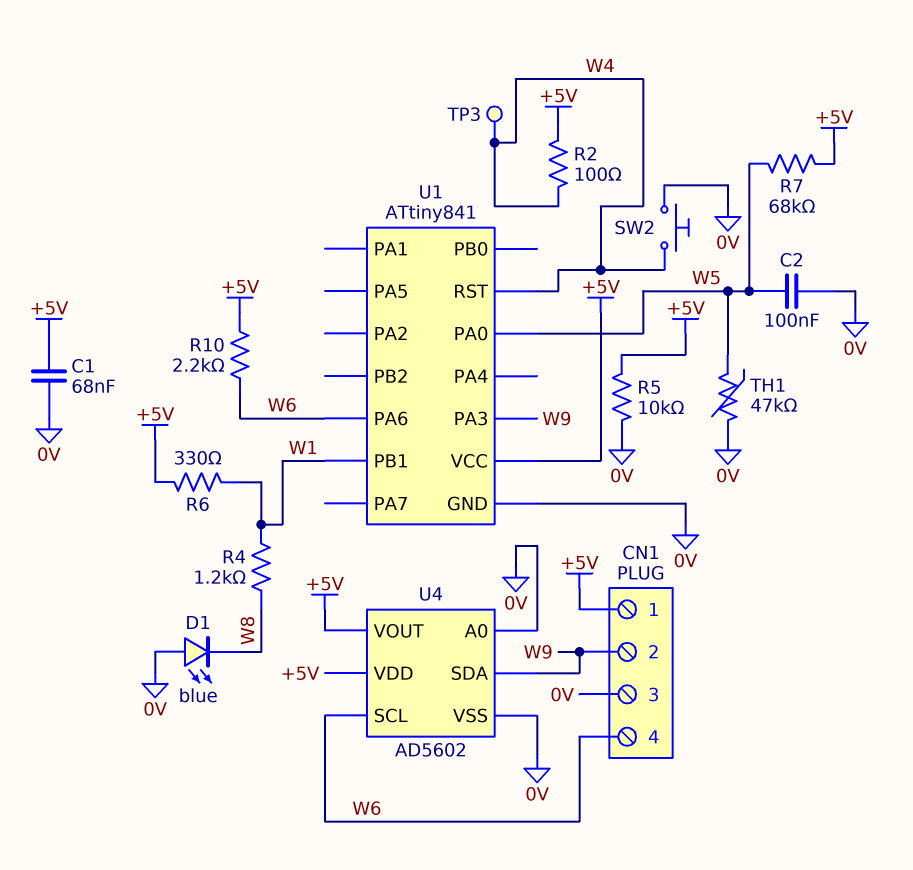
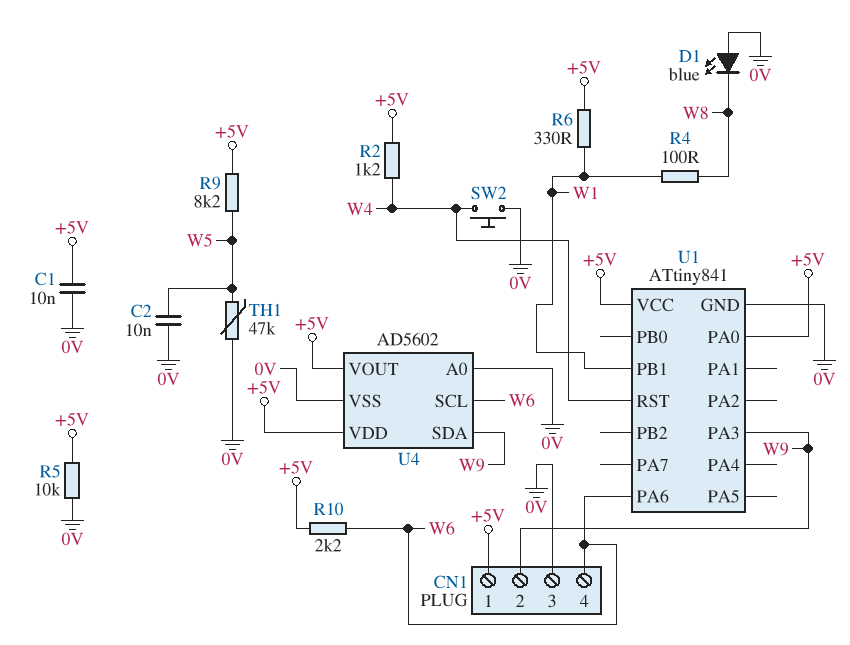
C1: 68nF (+5V, 0V) -> 10nF (+5V, 0V)
C2: 100nF (0V, W5) -> 10nF (0V, W5)
R2: 100 (+5V, W4) -> 1.2k (+5V, W4)
R4: 1.2k (W1, W8) -> 100 (W1, W8)
R7: 68k (+5V, W5) -> none
R9: none -> 8.2k (+5V, W5)
TP3: test point (W4) -> none
U1 pin PA0: W5 -> +5V

